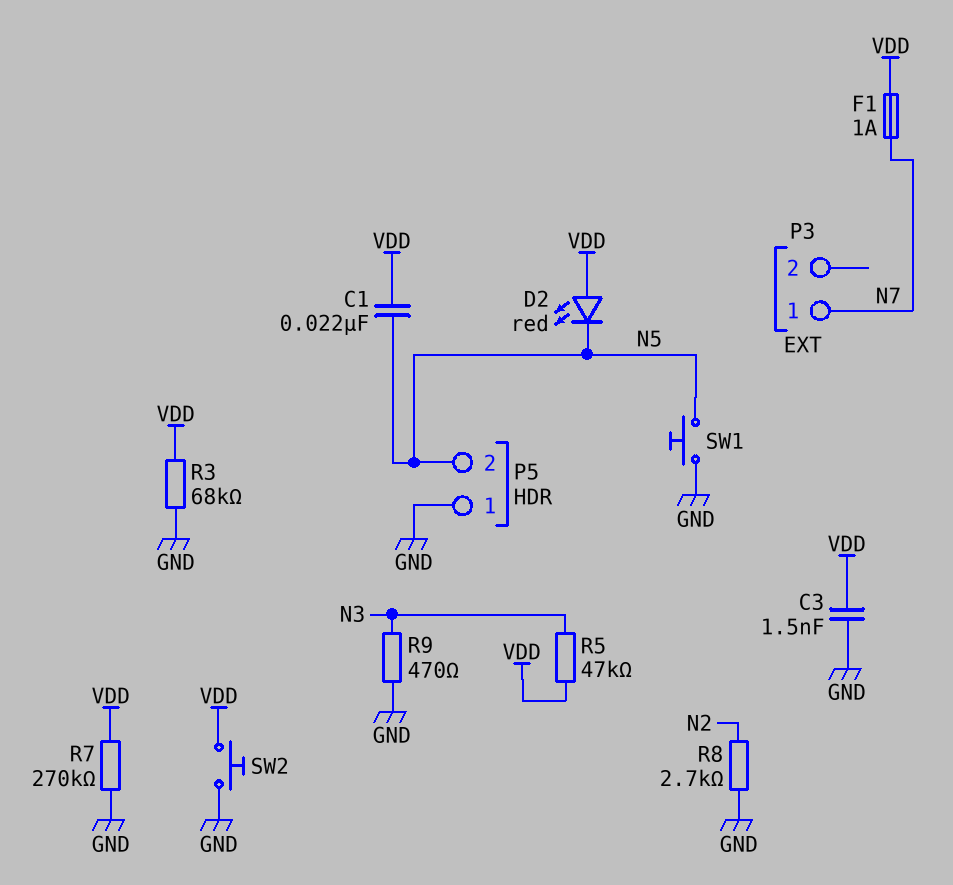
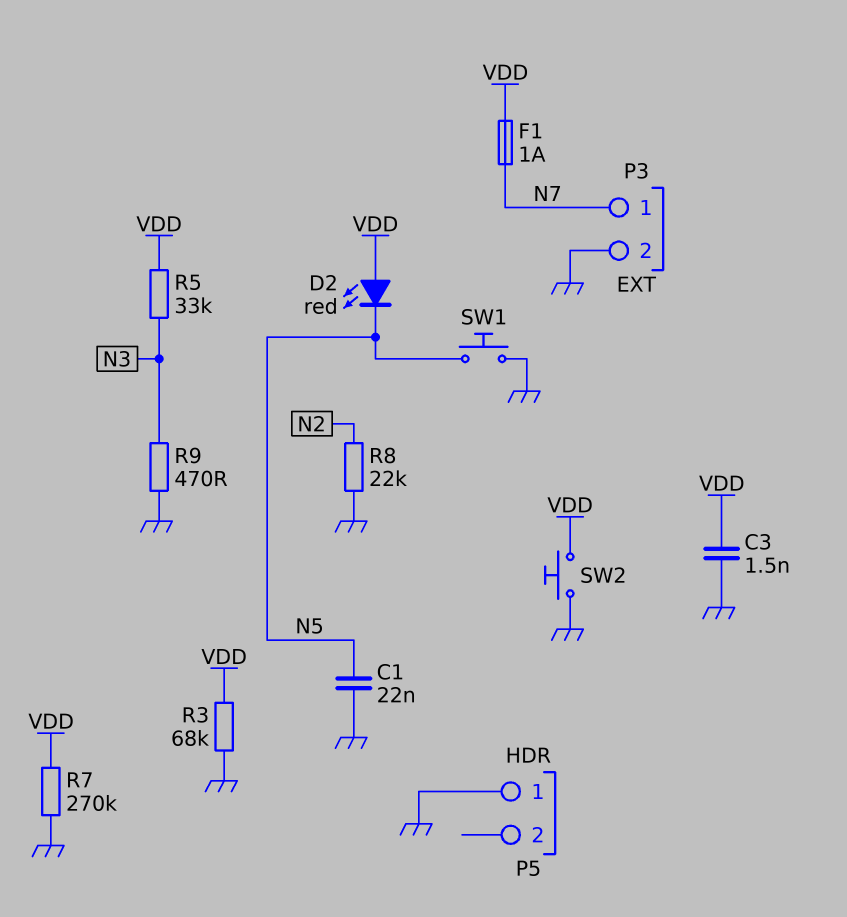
C1: 22nF (N5, VDD) -> 22nF (GND, N5)
P3 pin 2: none -> GND
P5 pin 2: N5 -> none
R5: 47k (N3, VDD) -> 33k (N3, VDD)
R8: 2.7k (GND, N2) -> 22k (GND, N2)

